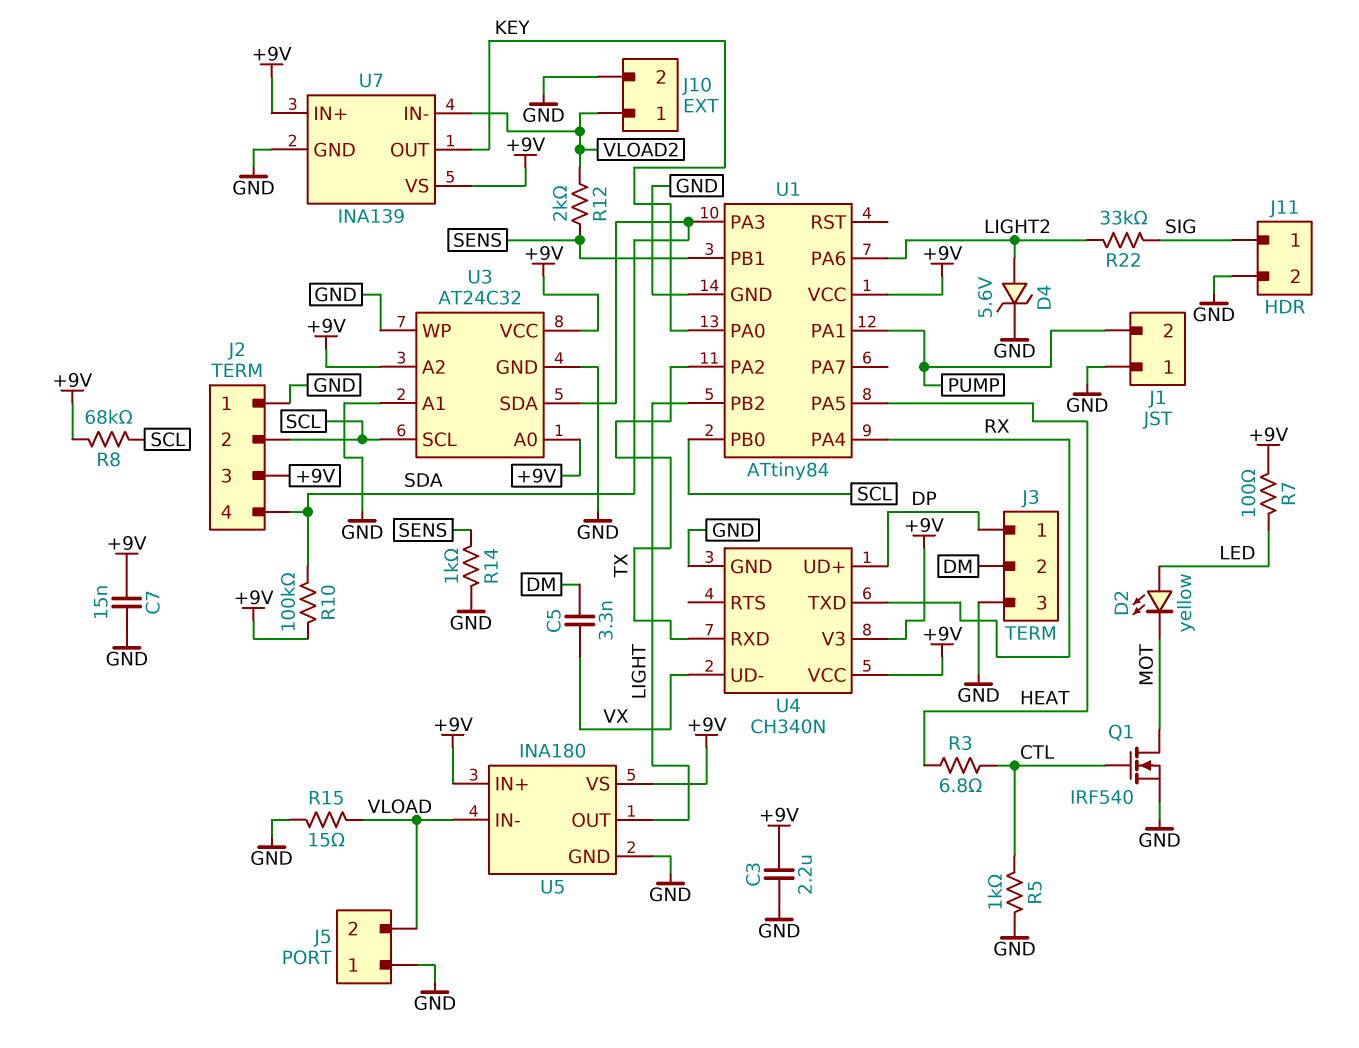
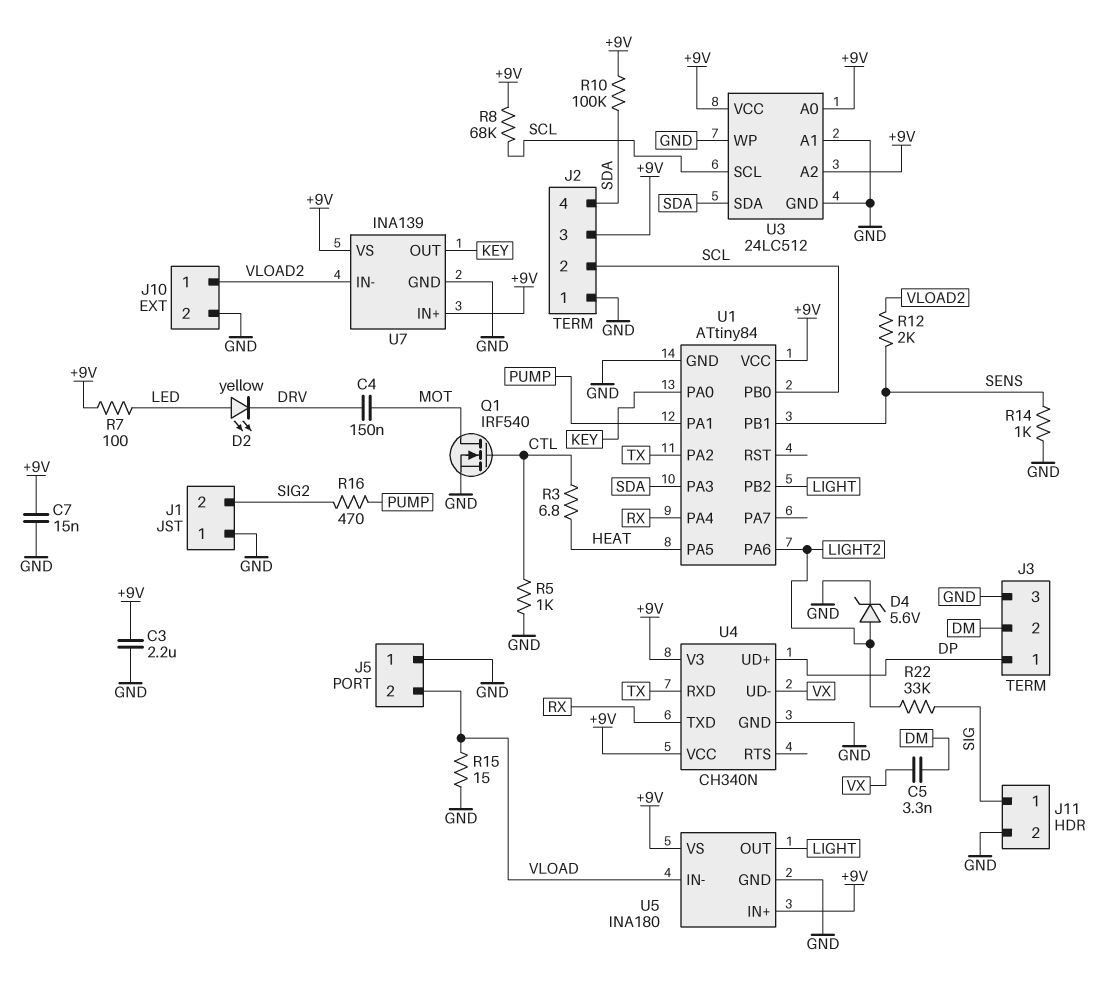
C4: none -> 150nF (DRV, MOT)
D2: LED yellow (A LED, K MOT) -> LED yellow (A LED, K DRV)
J1 pin 2: PUMP -> SIG2
R16: none -> 470 (PUMP, SIG2)
U3: AT24C32 -> 24LC512

